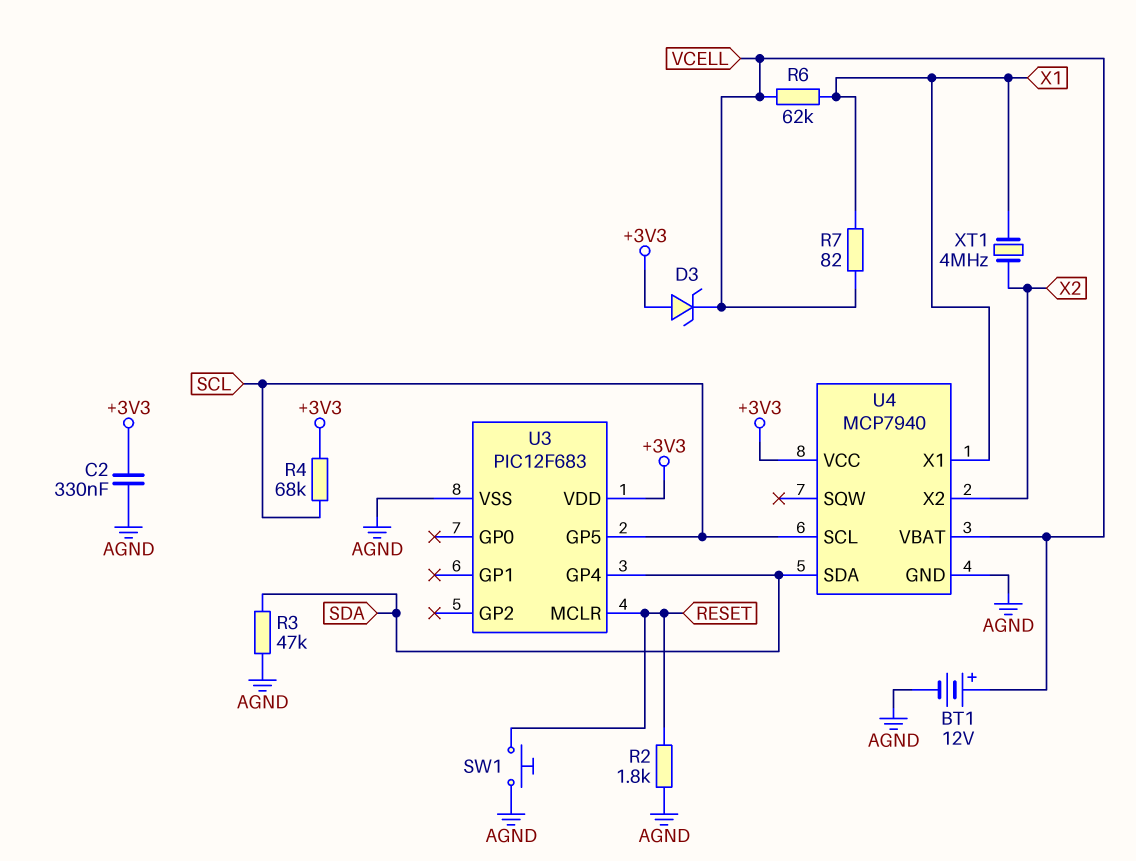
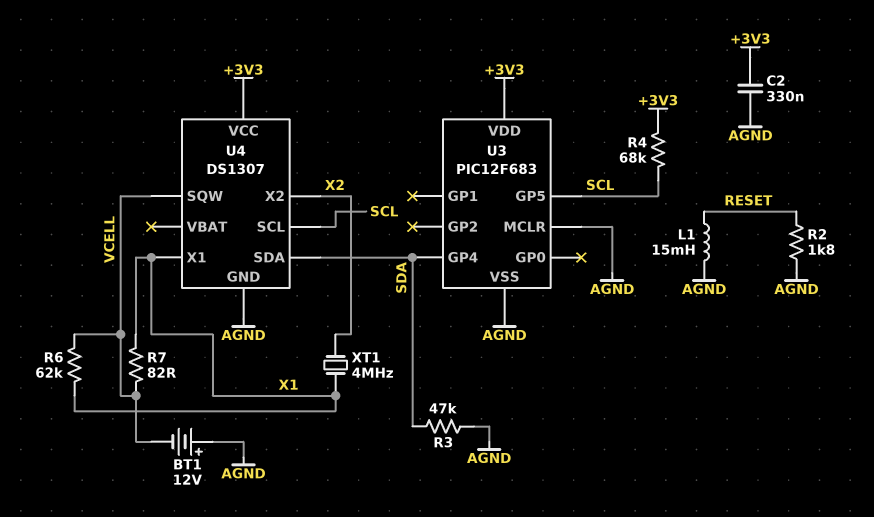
BT1: 12V (plus VCELL, minus AGND) -> 12V (plus AGND, minus VCELL)
D3: zener (A +3V3, K VCELL) -> none
L1: none -> 15mH (AGND, RESET)
SW1: button (AGND, RESET) -> none
U3 pin MCLR: RESET -> AGND
U4: MCP7940 -> DS1307
U4 pin SQW: none -> VCELL
U4 pin VBAT: VCELL -> none

